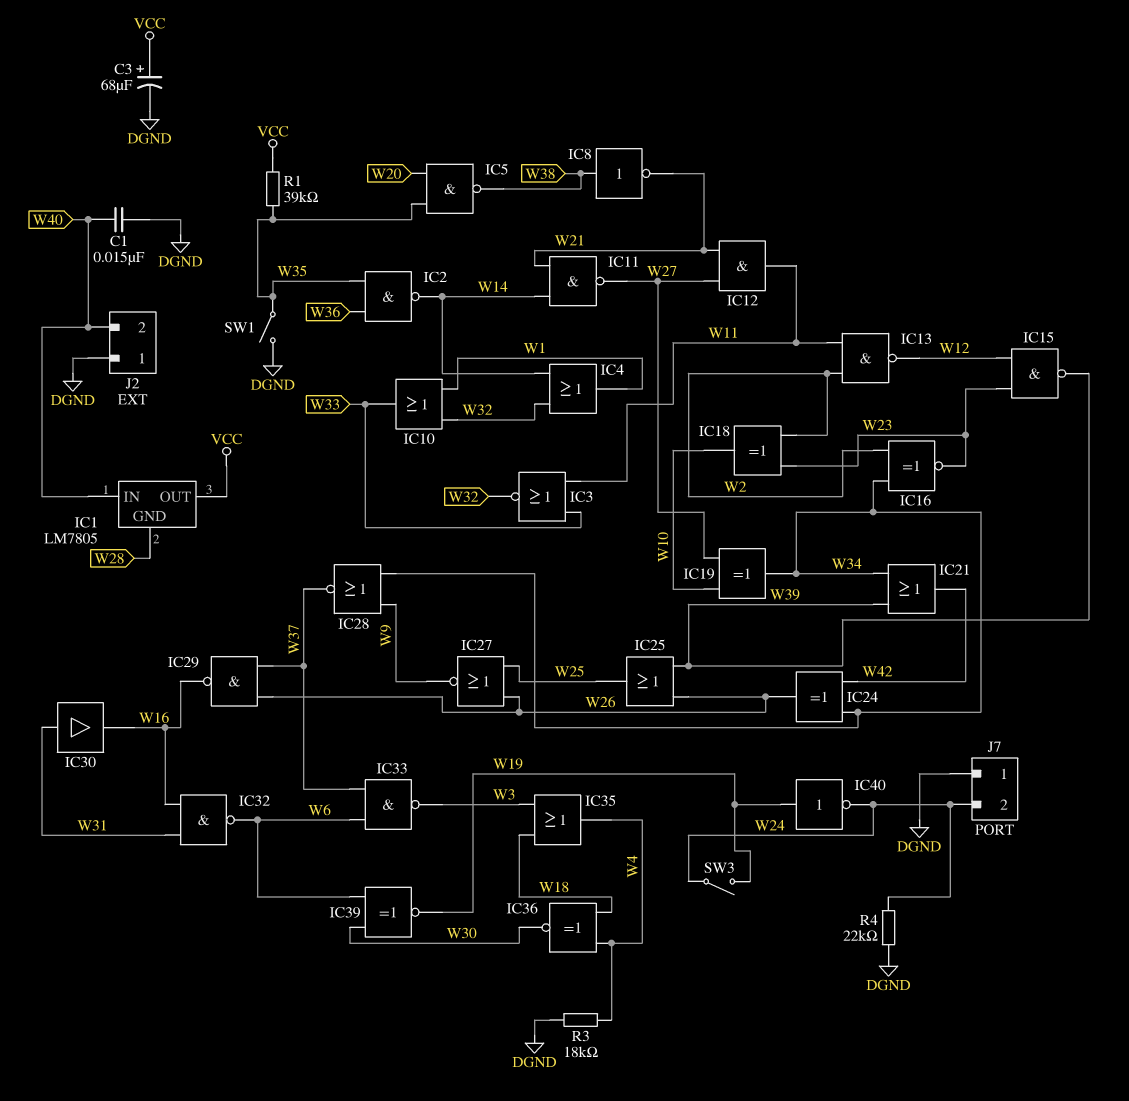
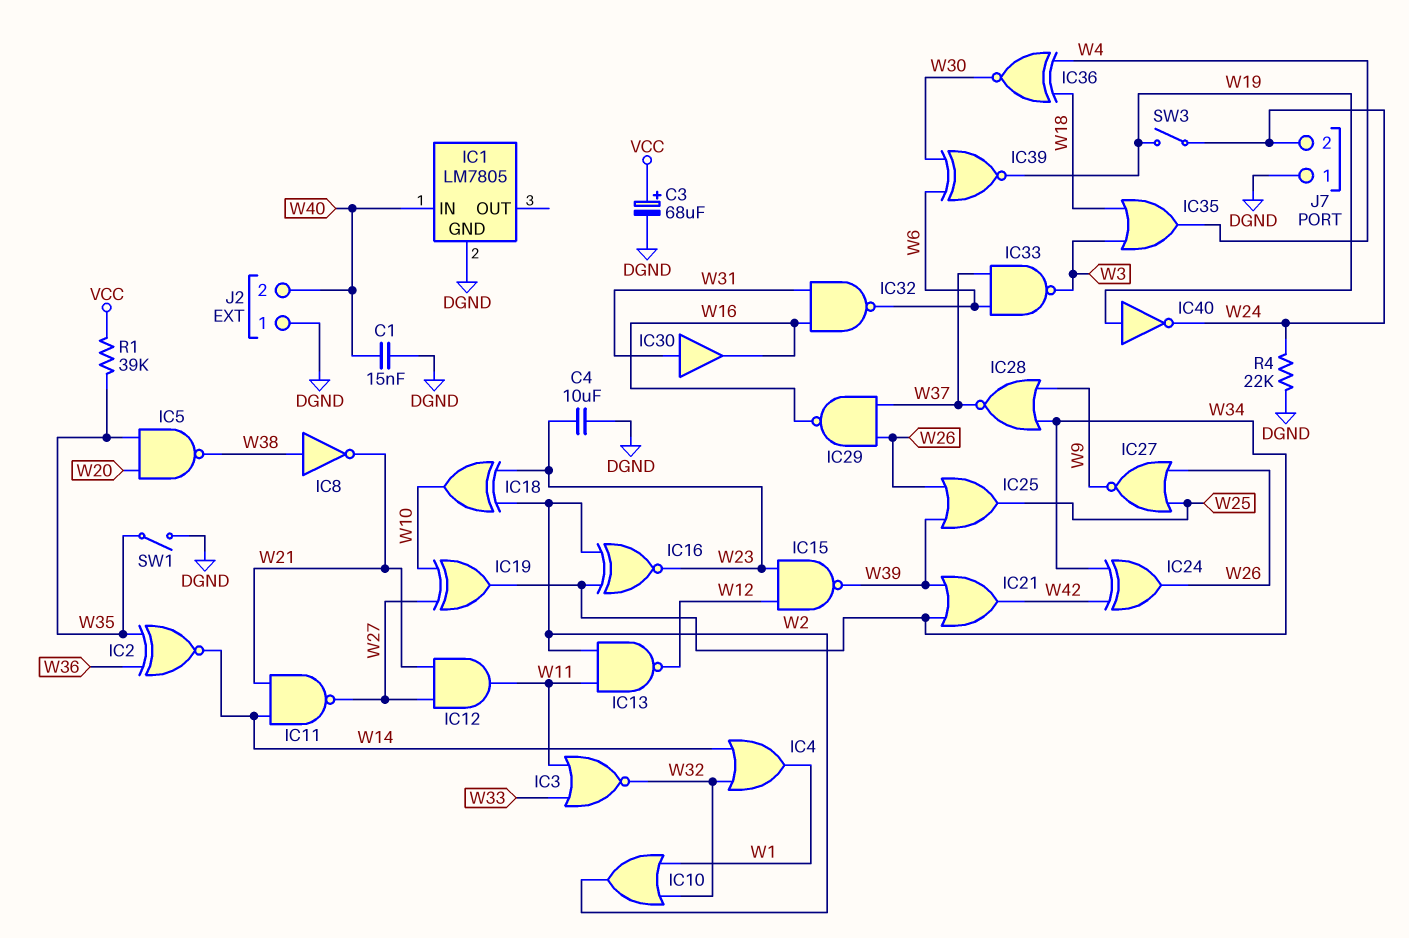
C4: none -> 10uF (DGND, W23)
IC1 pin GND: W28 -> DGND
IC1 pin OUT: VCC -> none
IC2: NAND (in W35, in W36, out W14) -> XNOR (in W35, in W36, out W14)
IC10: OR (in W1, in W32, out W33) -> OR (in W1, in W32, out W2)
R3: 18k (DGND, W4) -> none

